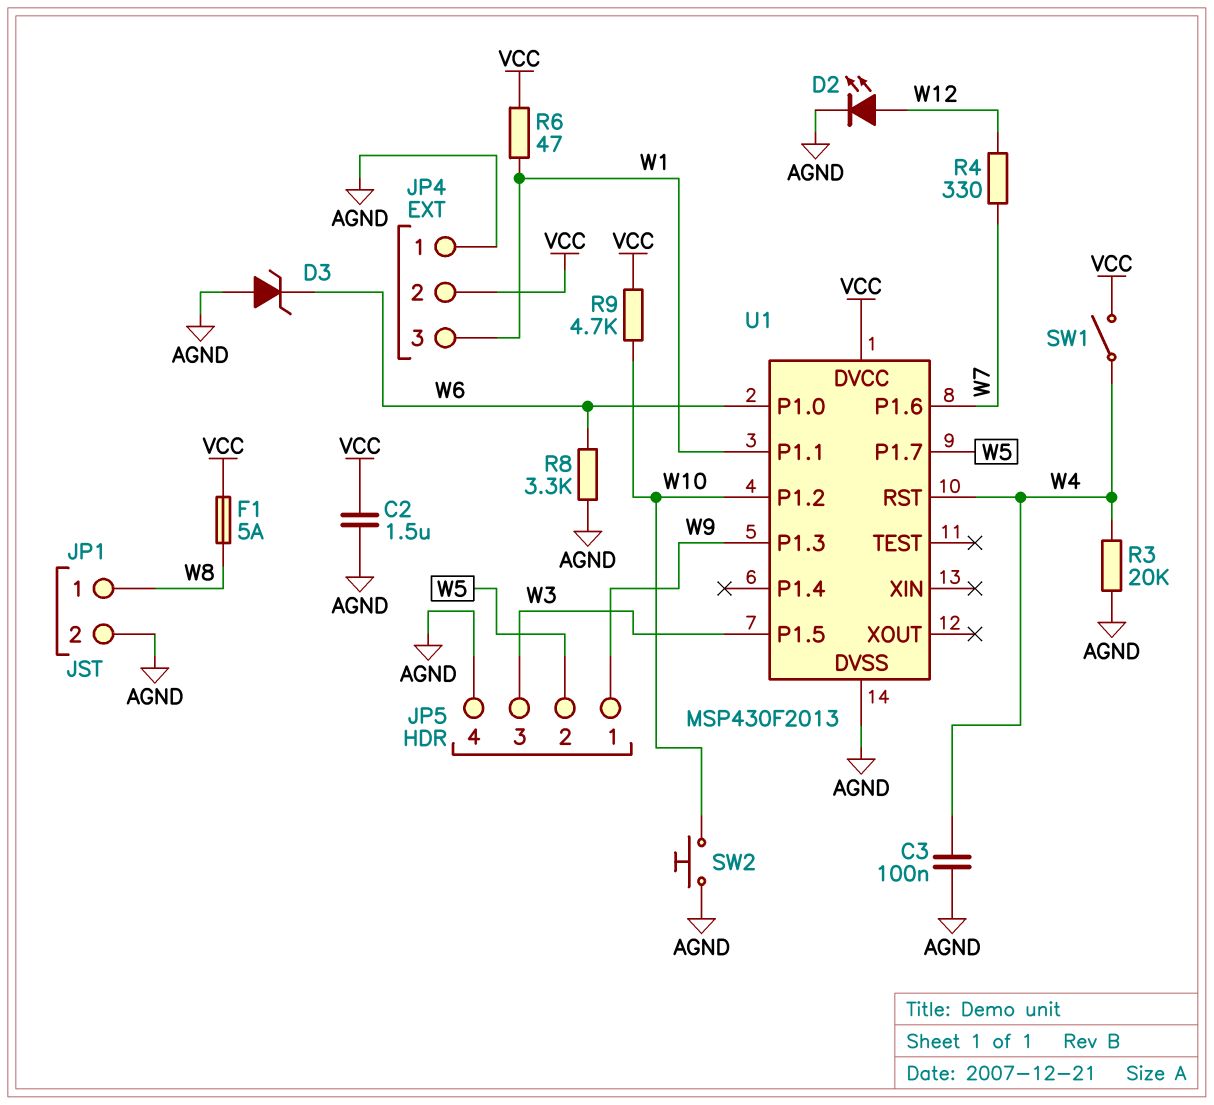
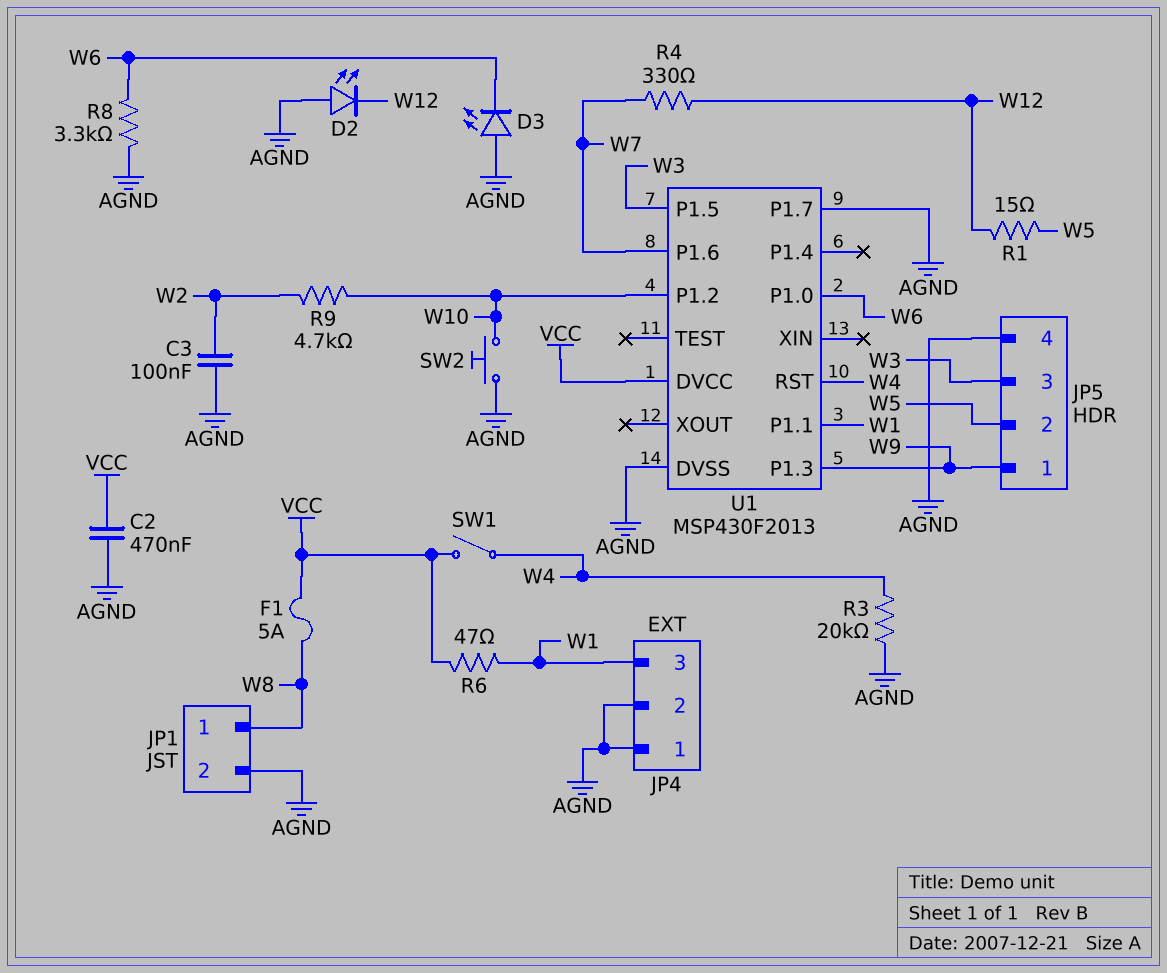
C2: 1.5uF (AGND, VCC) -> 470nF (AGND, VCC)
C3: 100nF (AGND, W4) -> 100nF (AGND, W2)
D2: LED (A W12, K AGND) -> LED (A AGND, K W12)
D3: zener (A AGND, K W6) -> LED (A AGND, K W6)
JP4 pin 2: VCC -> AGND
R1: none -> 15 (W5, W12)
R9: 4.7k (VCC, W10) -> 4.7k (W2, W10)
U1 pin P1.7: W5 -> AGND

